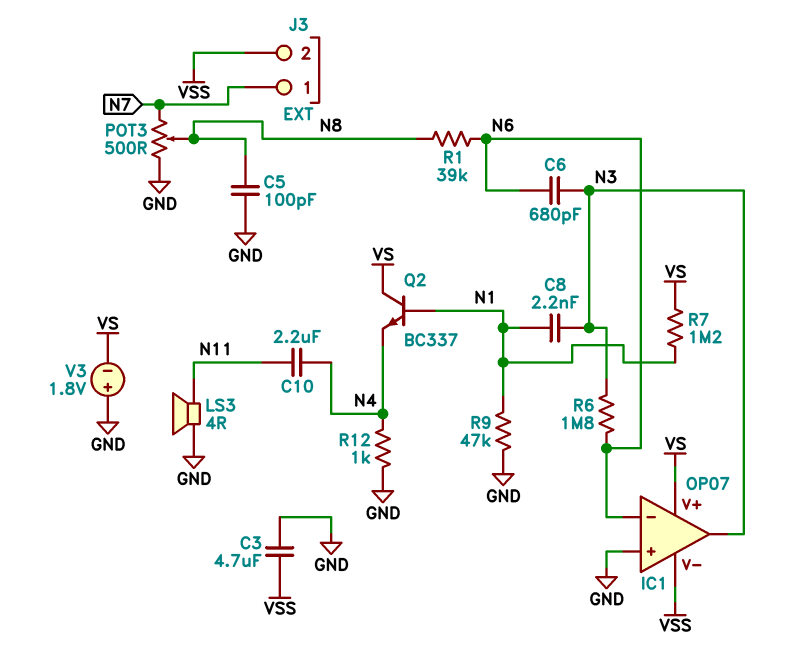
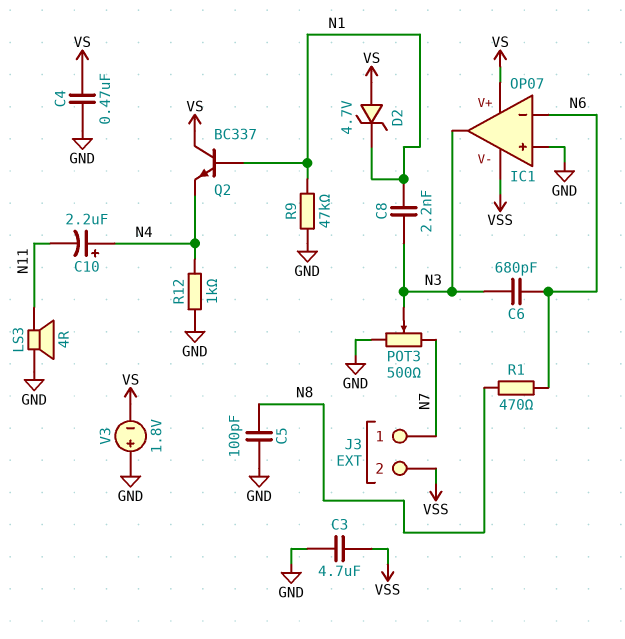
C4: none -> 470nF (GND, VS)
C10: 2.2uF (N4, N11) -> 2.2uF (plus N4, minus N11)
D2: none -> zener 4.7V (A VS, K N1)
POT3: 500 (GND, N7, wiper N8) -> 500 (GND, N7, wiper N3)
R1: 39k (N6, N8) -> 470 (N6, N8)
R6: 1.8M (N3, N6) -> none
R7: 1.2M (N1, VS) -> none

